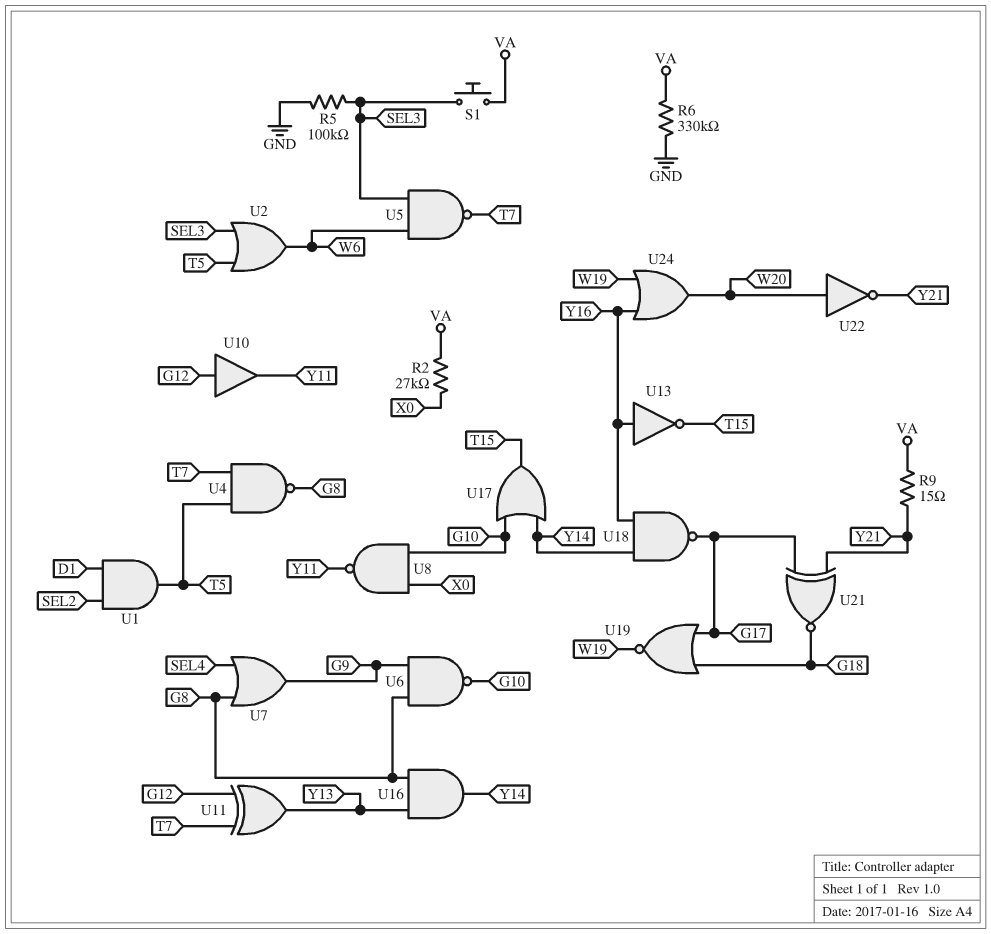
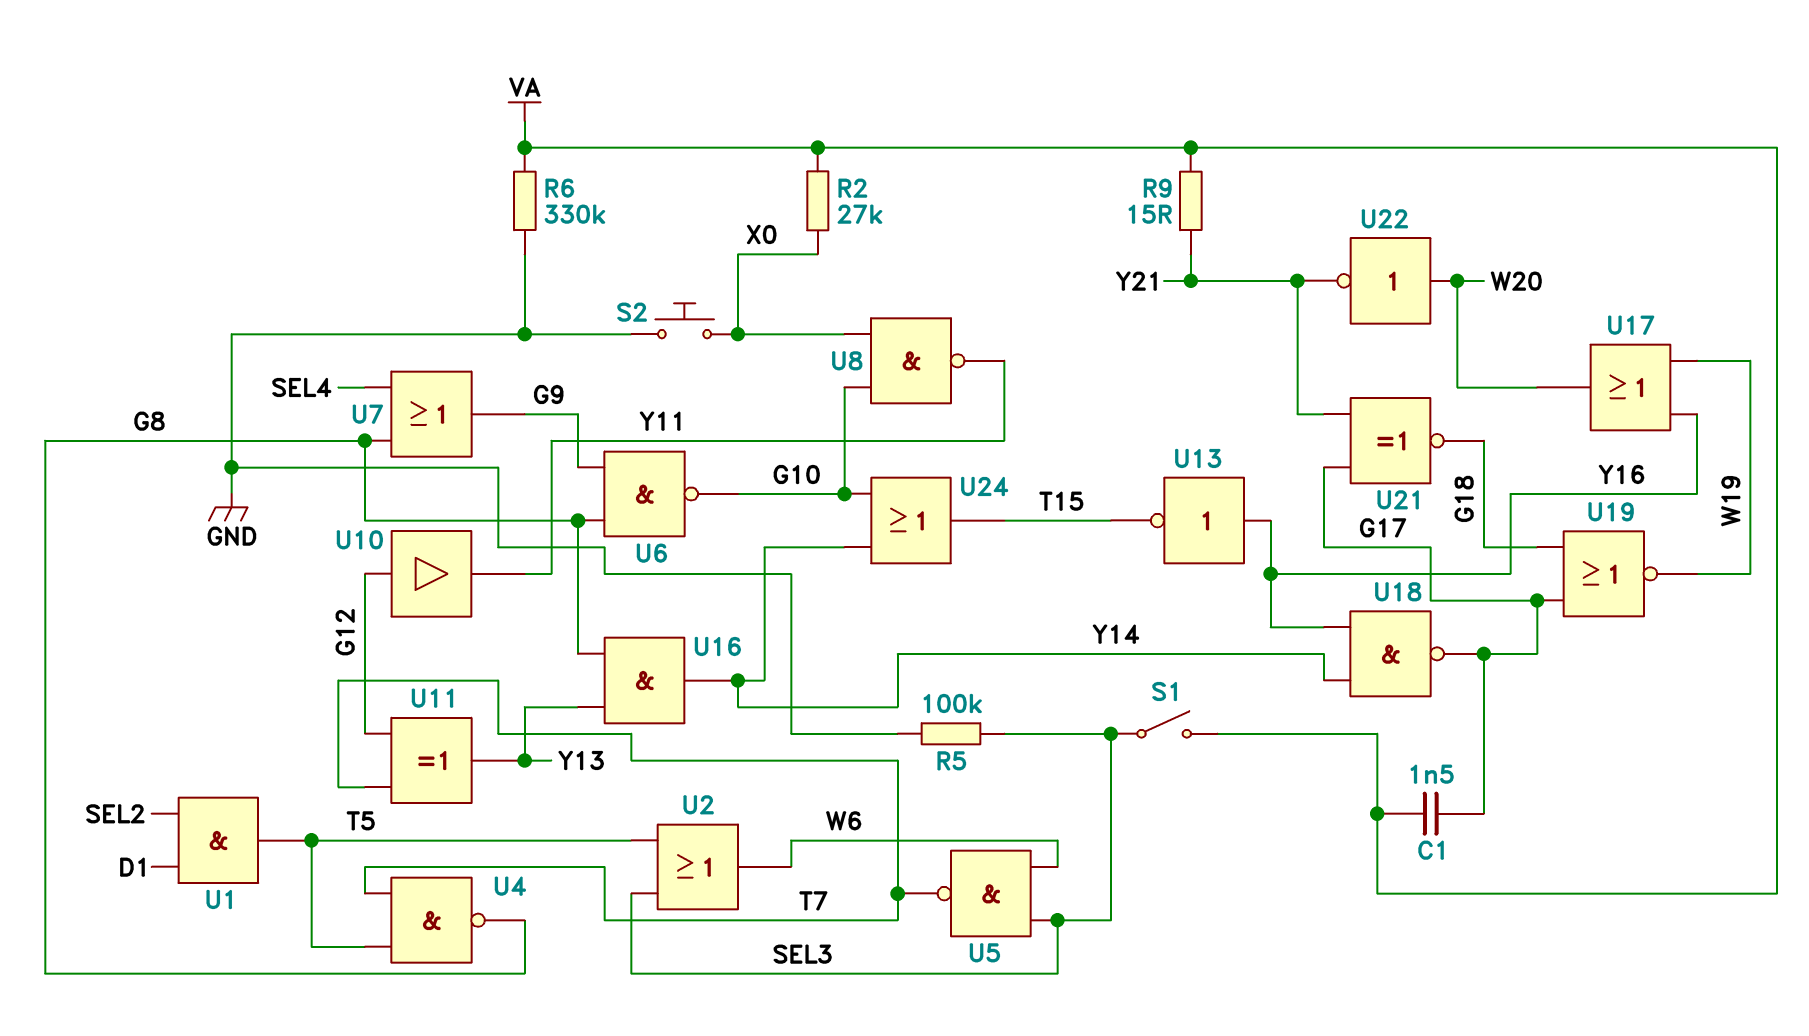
C1: none -> 1.5nF (G17, VA)
S1: button (SEL3, VA) -> switch (SEL3, VA)
S2: none -> button (GND, X0)
U17: OR (in G10, in Y14, out T15) -> OR (in W19, in Y16, out W20)
U24: OR (in W19, in Y16, out W20) -> OR (in G10, in Y14, out T15)

